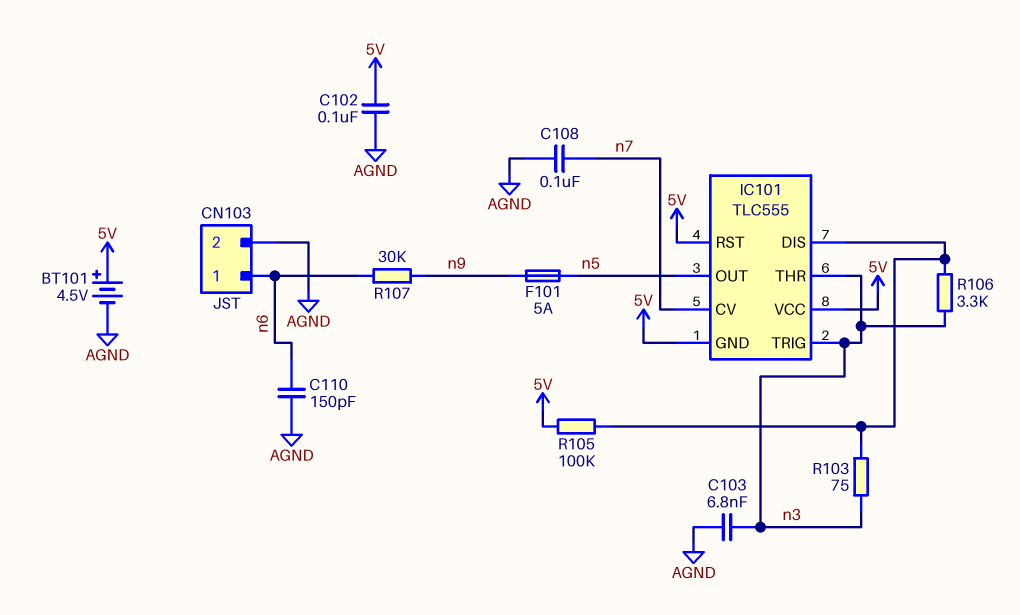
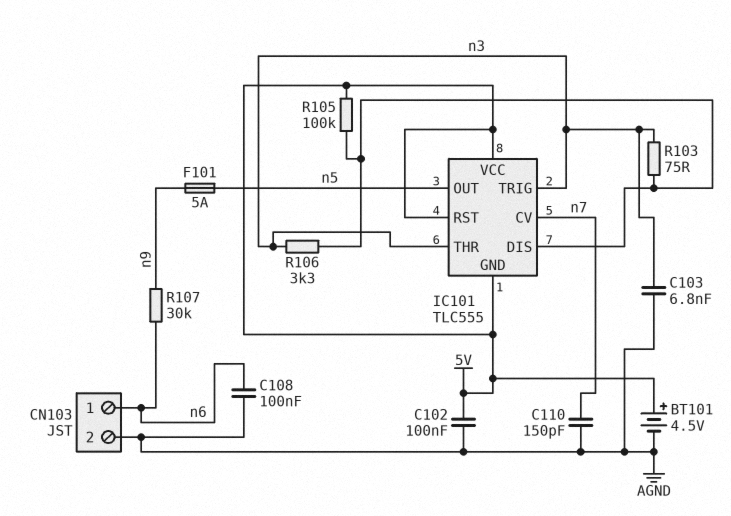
C108: 100nF (AGND, n7) -> 100nF (AGND, n6)
C110: 150pF (AGND, n6) -> 150pF (AGND, n7)

